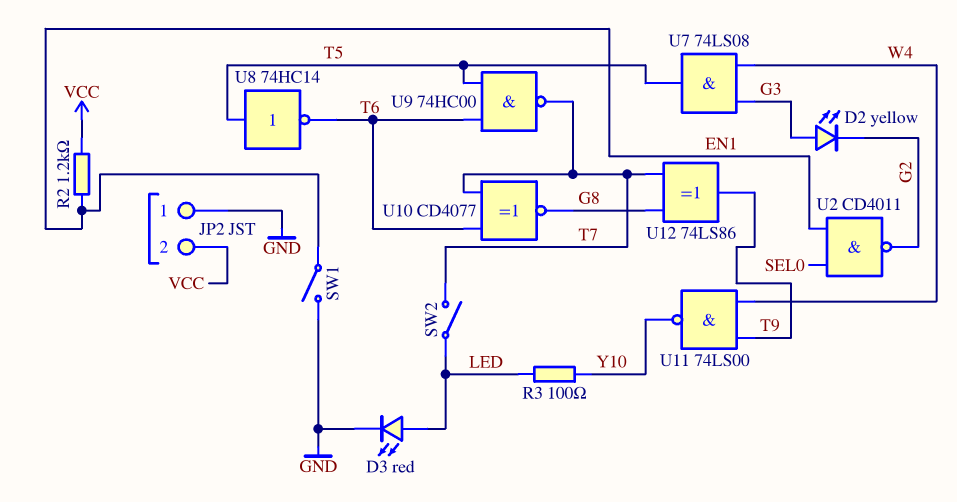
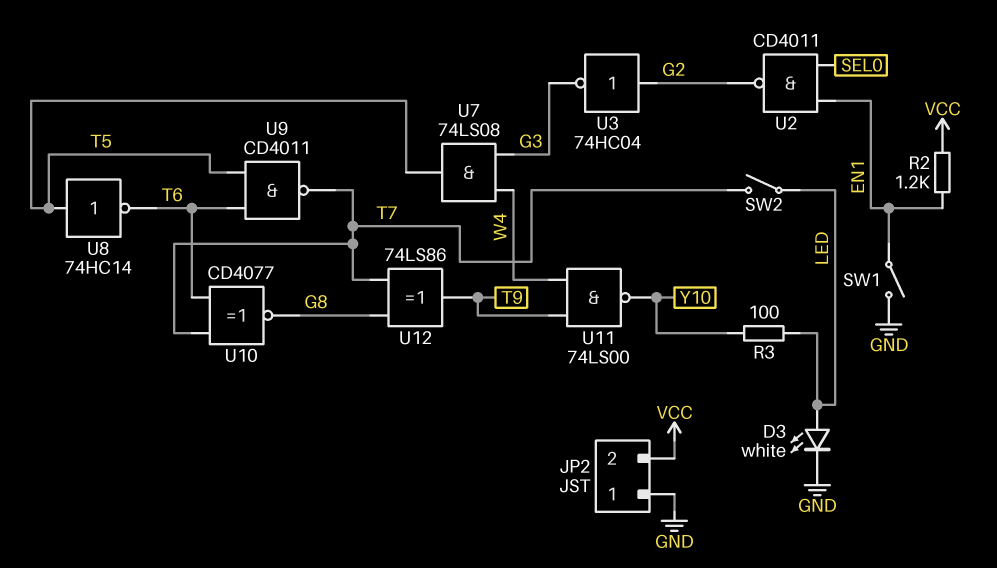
D2: LED yellow (A G3, K G2) -> none
D3: LED red (A LED, K GND) -> LED white (A LED, K GND)
U3: none -> NOT 74HC04 (in G2, out G3)
U9: NAND 74HC00 (in T5, in T6, out T7) -> NAND CD4011 (in T5, in T6, out T7)

